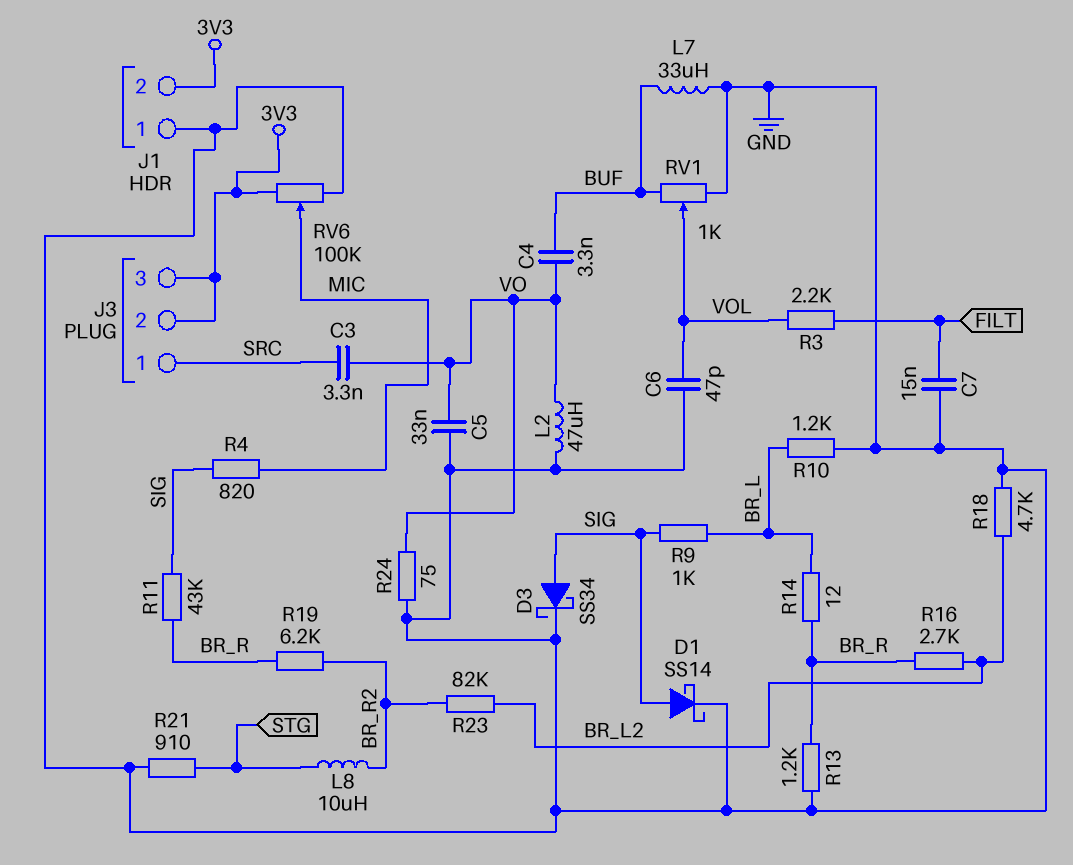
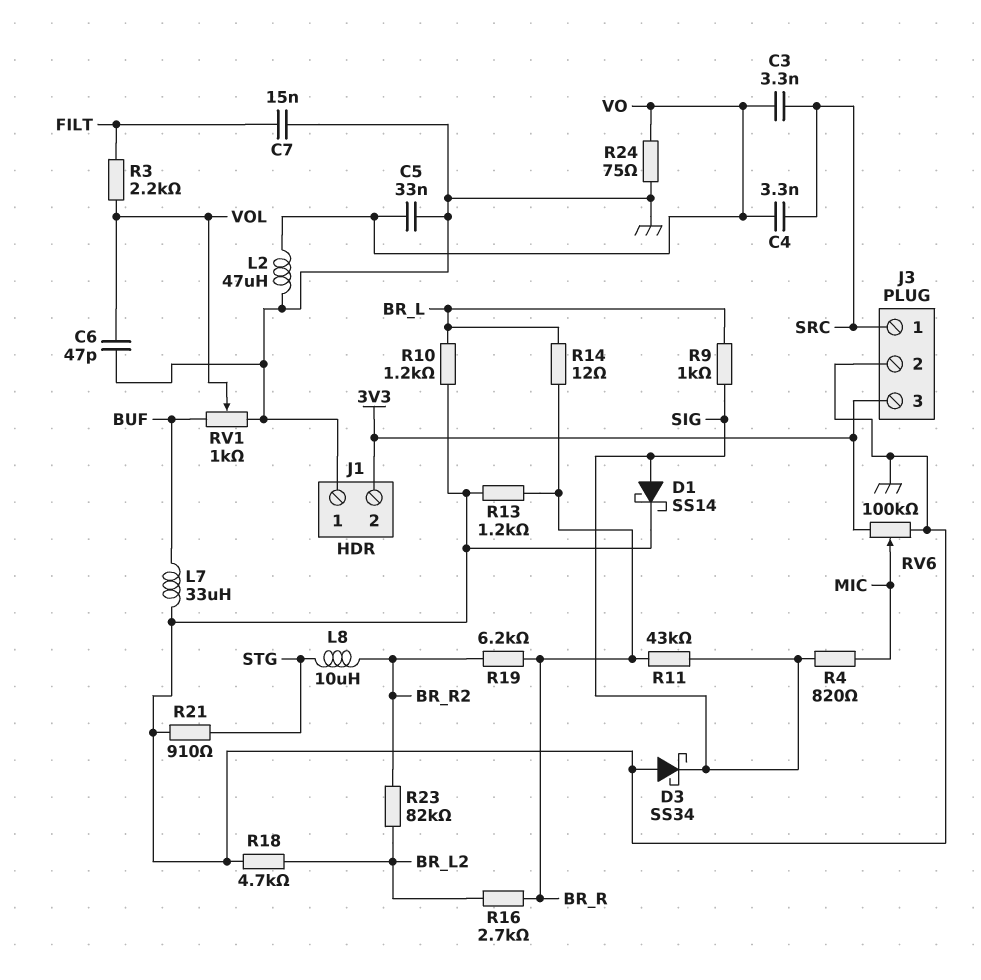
C4: 3.3nF (BUF, VO) -> 3.3nF (SRC, VO)
D3: schottky SS34 (A SIG, K GND) -> schottky SS34 (A GND, K SIG)
J3 pin 2: 3V3 -> GND

